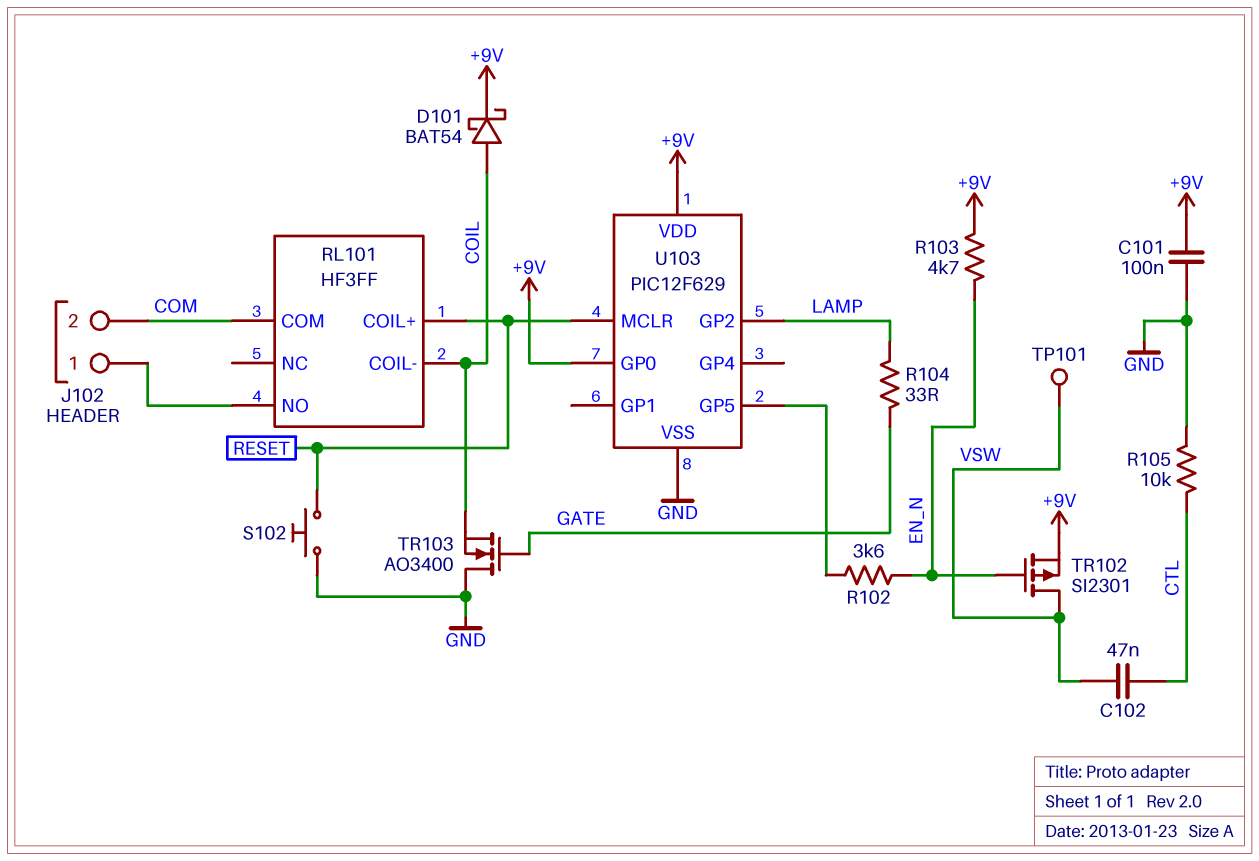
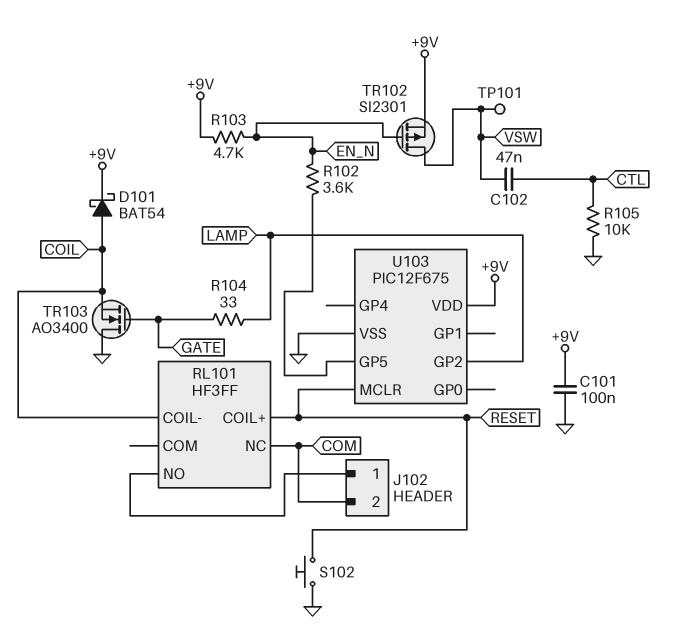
RL101 pin COM: COM -> none
RL101 pin NC: none -> COM
U103: PIC12F629 -> PIC12F675
U103 pin GP0: +9V -> none

